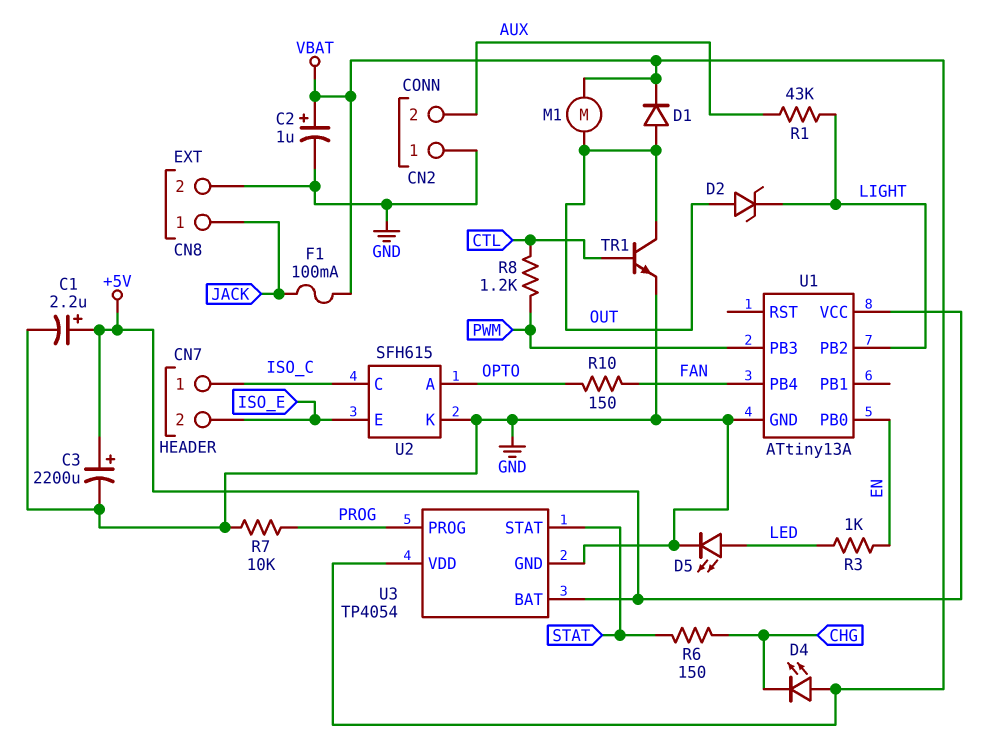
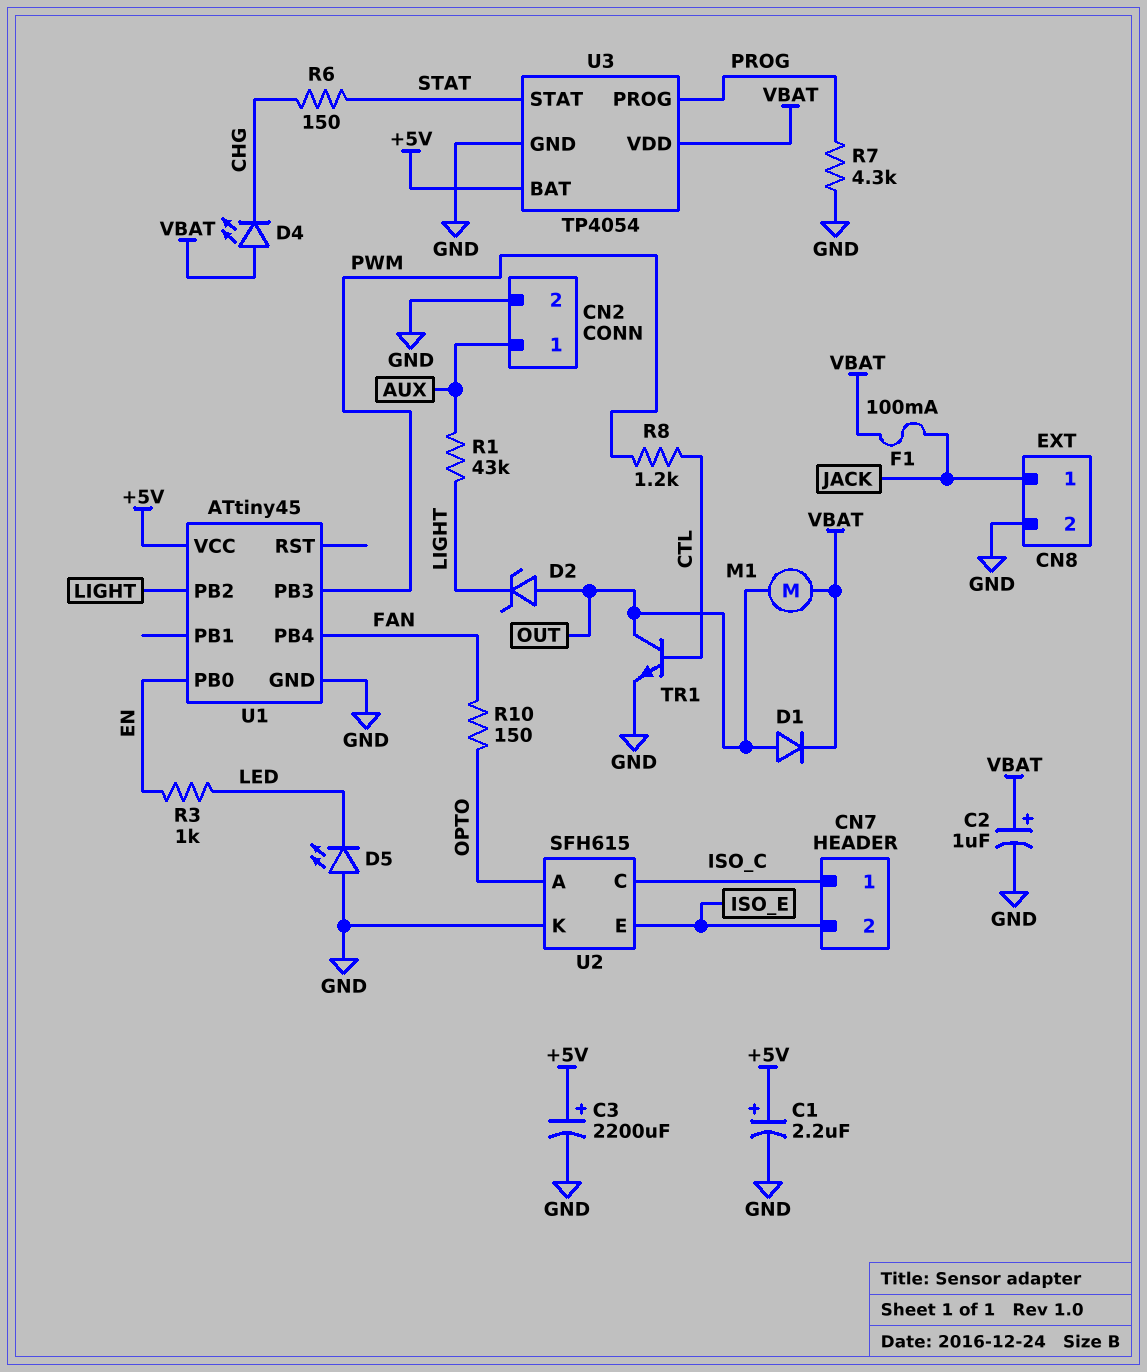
CN2 pin 1: GND -> AUX
CN2 pin 2: AUX -> GND
D5: LED (A LED, K GND) -> LED (A GND, K LED)
R7: 10k (GND, PROG) -> 4.3k (GND, PROG)
U1: ATtiny13A -> ATtiny45

